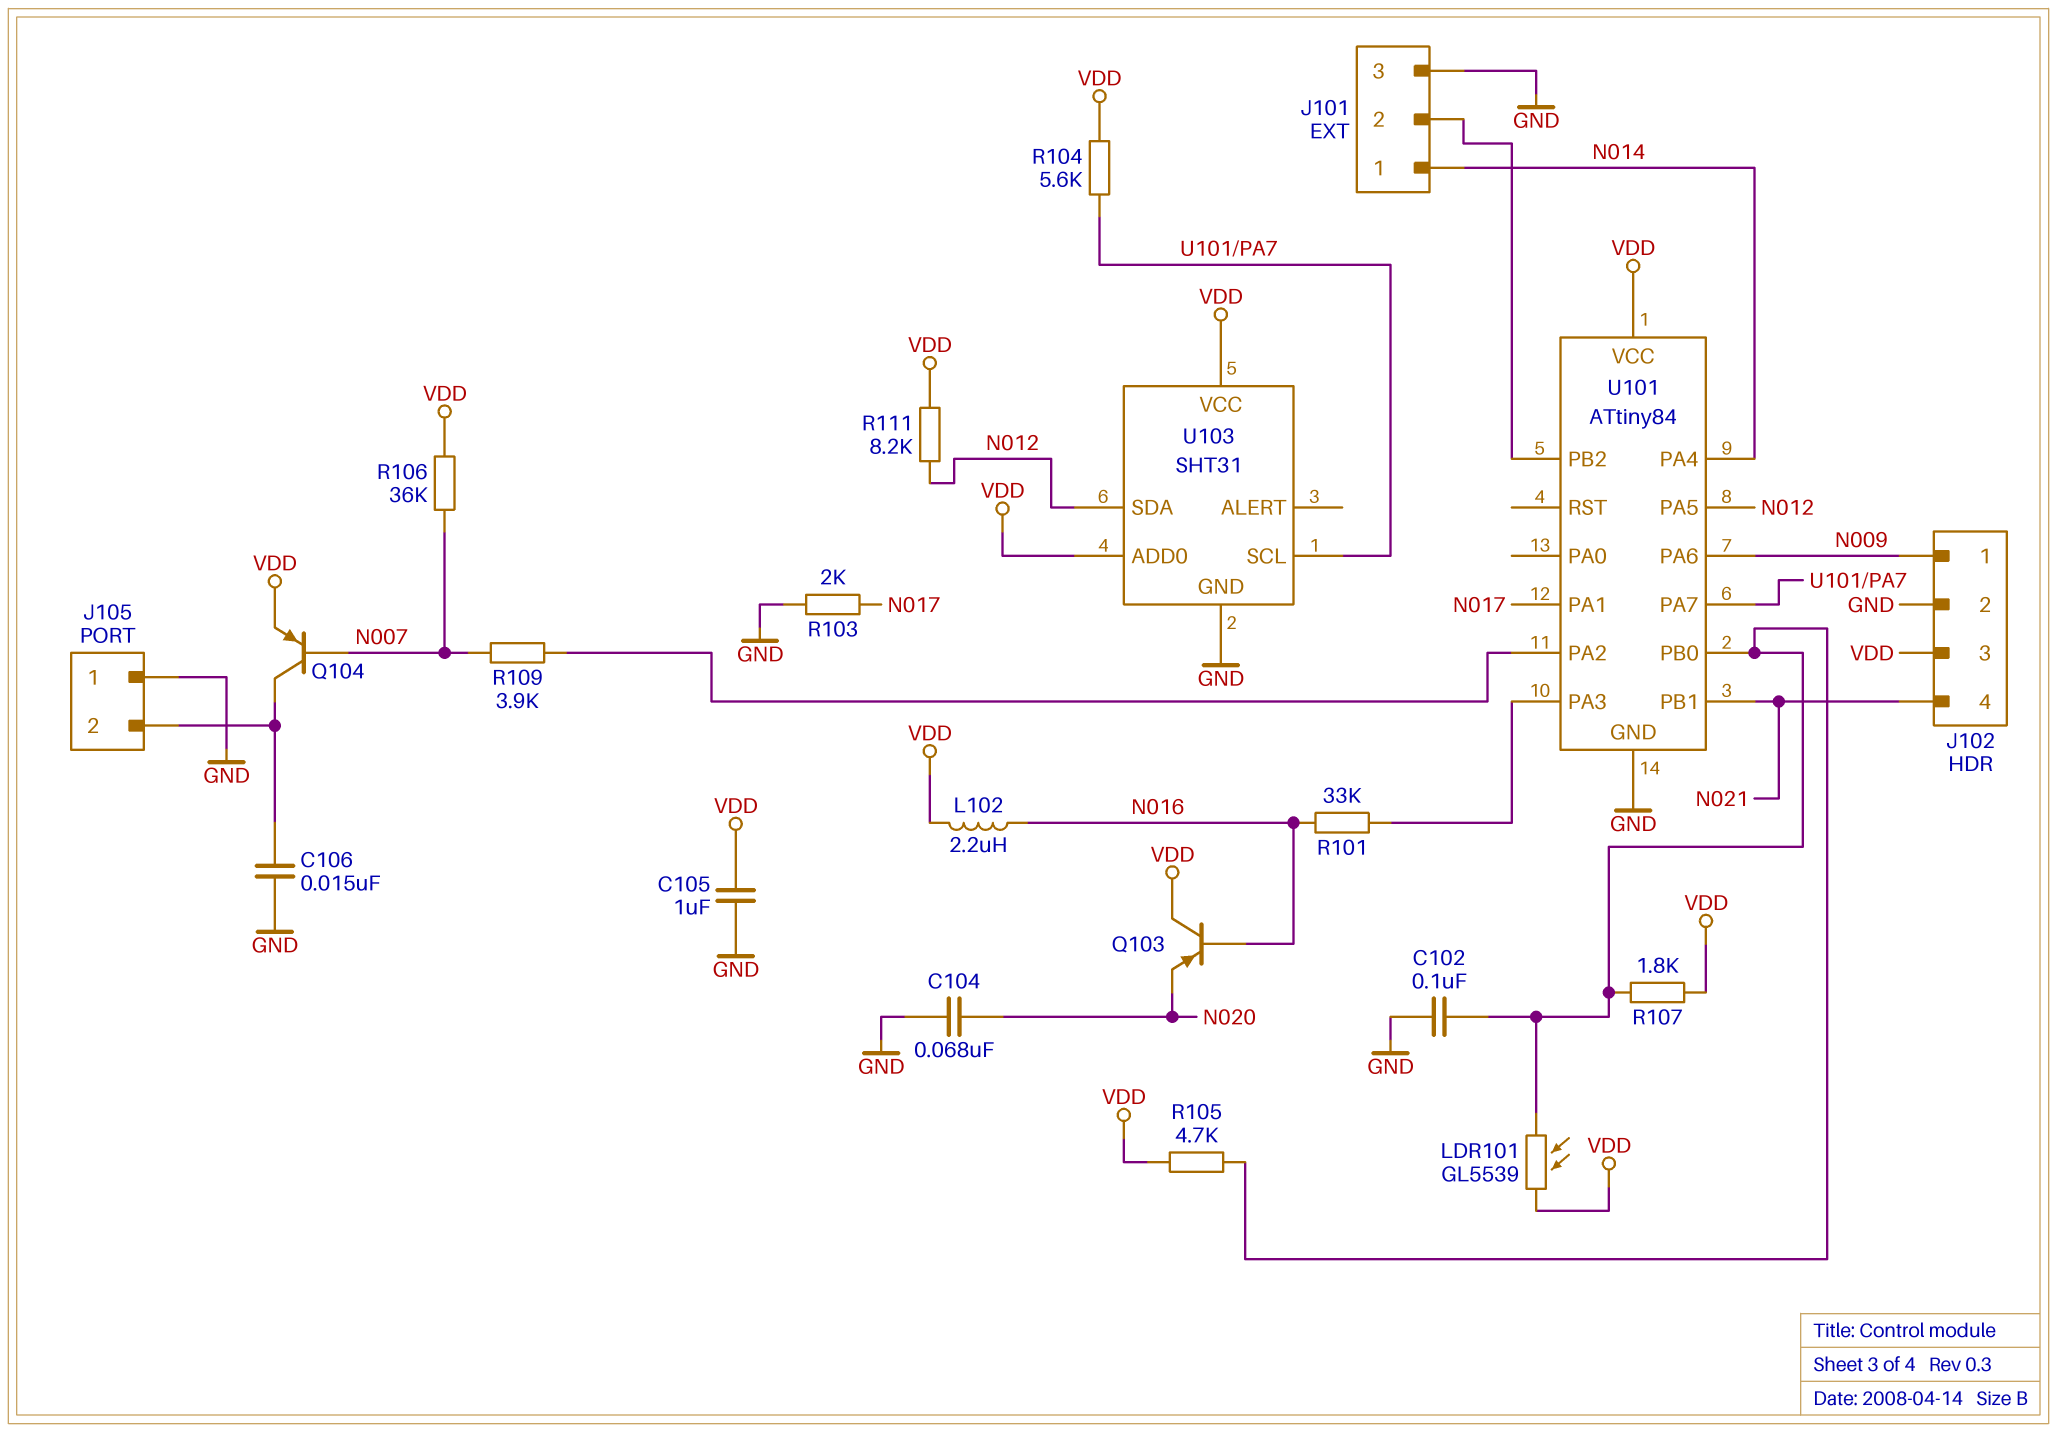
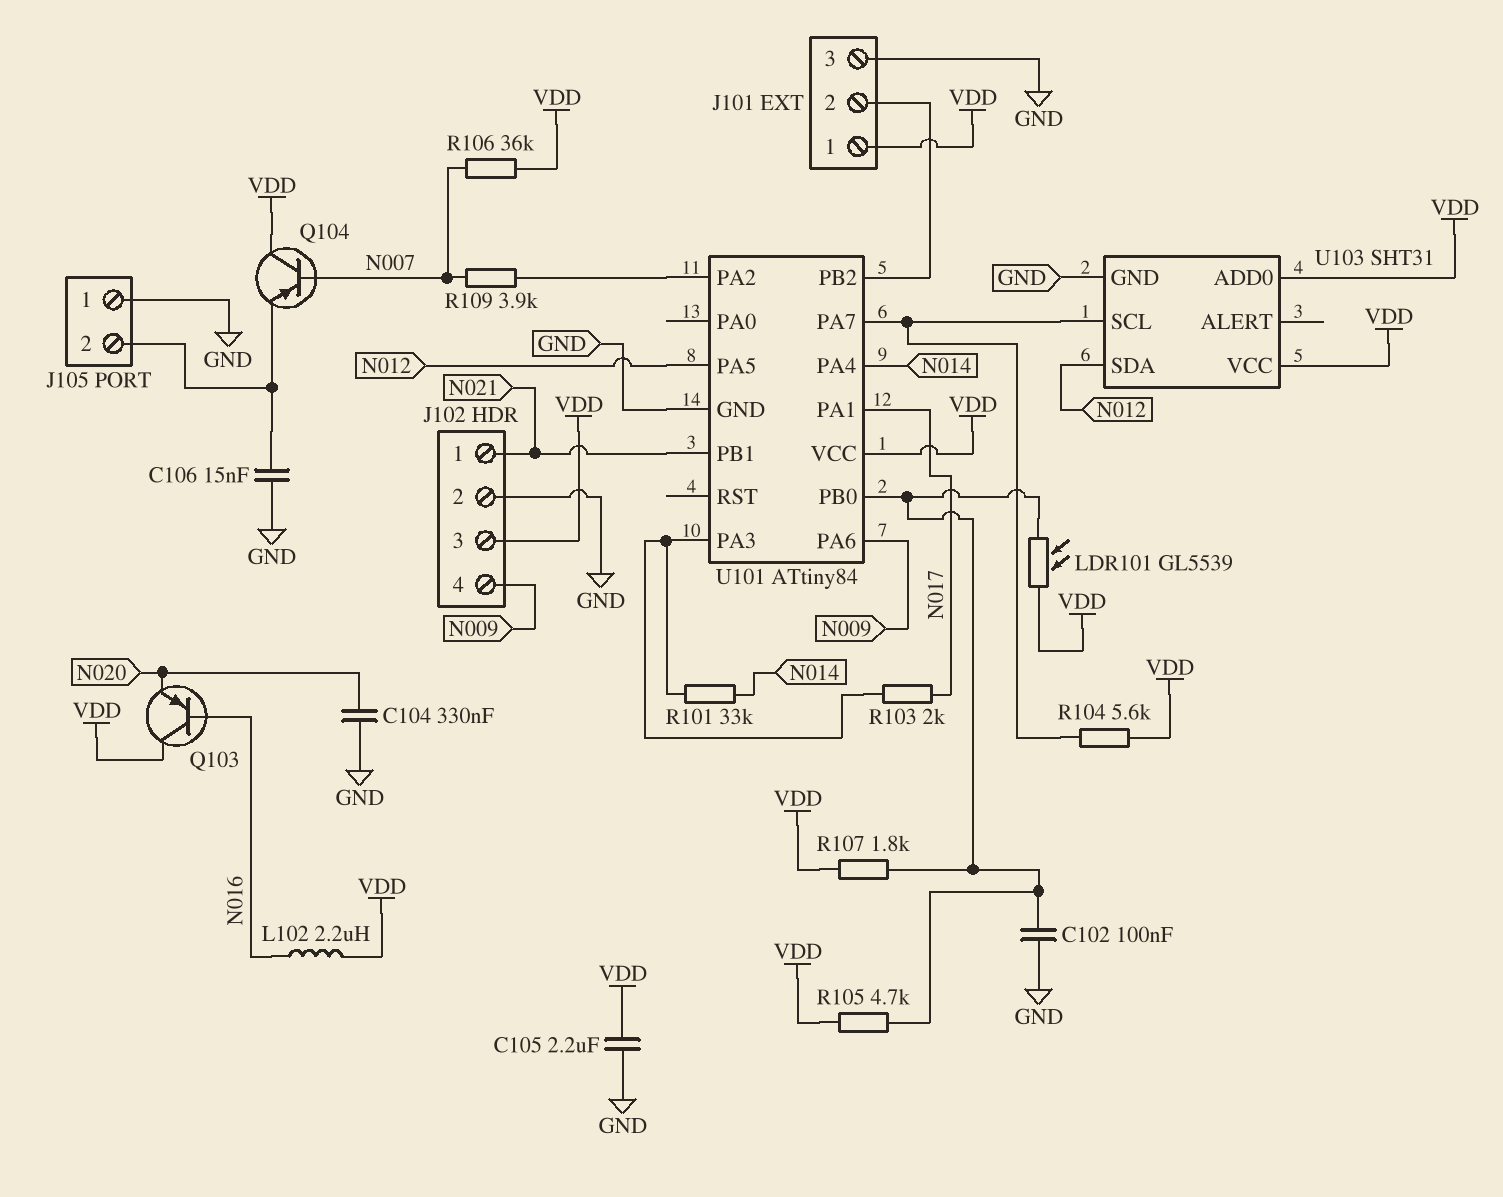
C104: 68nF (GND, N020) -> 330nF (GND, N020)
C105: 1uF (GND, VDD) -> 2.2uF (GND, VDD)
J101 pin 1: N014 -> VDD
J102 pin 1: N009 -> N021
J102 pin 4: N021 -> N009
Q104: PNP (B N007, C J105/2, E VDD) -> PNP (B N007, C VDD, E J105/2)
R101: 33k (N016, U101/PA3) -> 33k (N014, U101/PA3)
R103: 2k (GND, N017) -> 2k (N017, U101/PA3)
R111: 8.2k (N012, VDD) -> none

